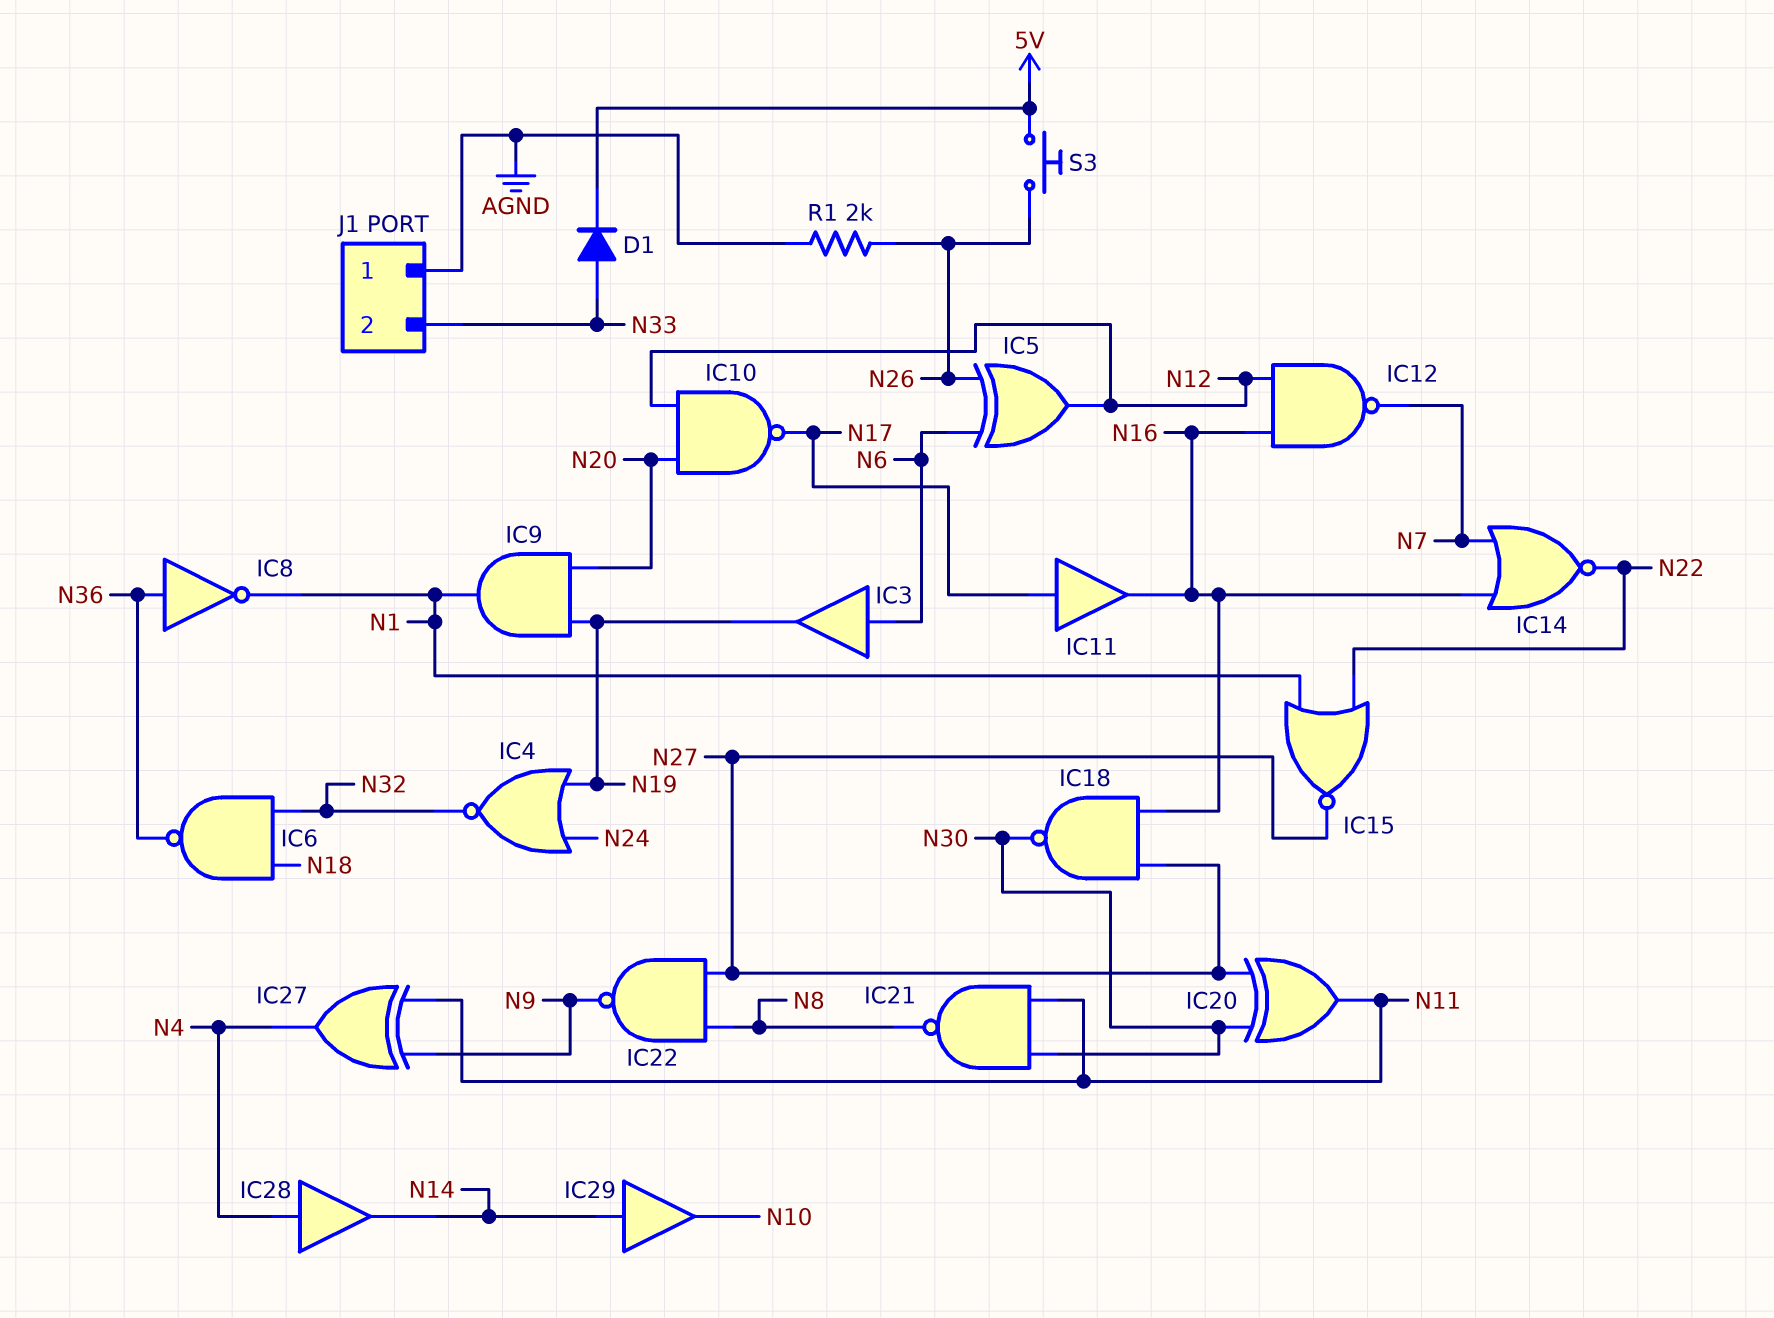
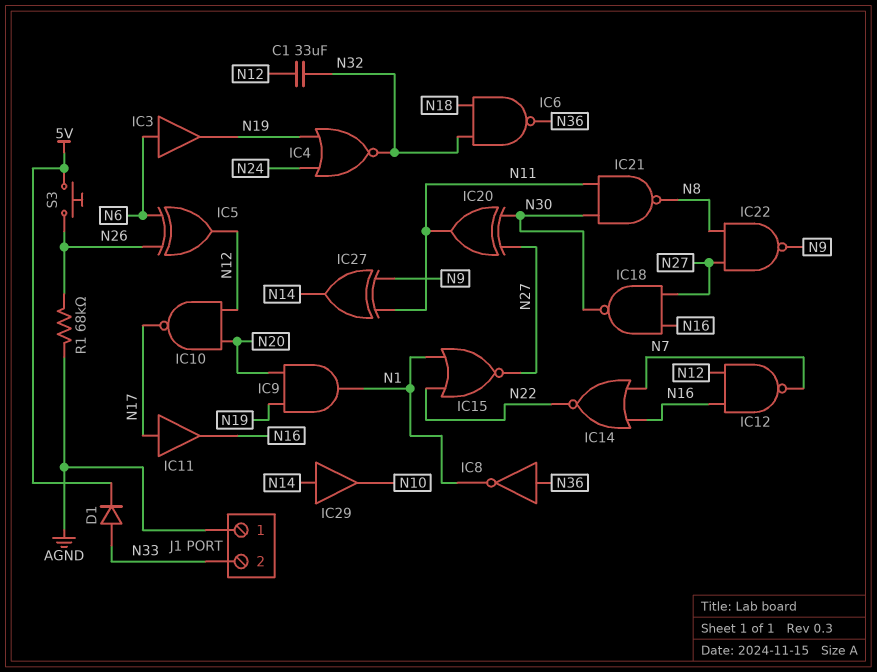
C1: none -> 33uF (N12, N32)
IC27: XOR (in N9, in N11, out N4) -> XOR (in N9, in N11, out N14)
IC28: buffer (in N4, out N14) -> none
R1: 2k (AGND, N26) -> 68k (AGND, N26)

